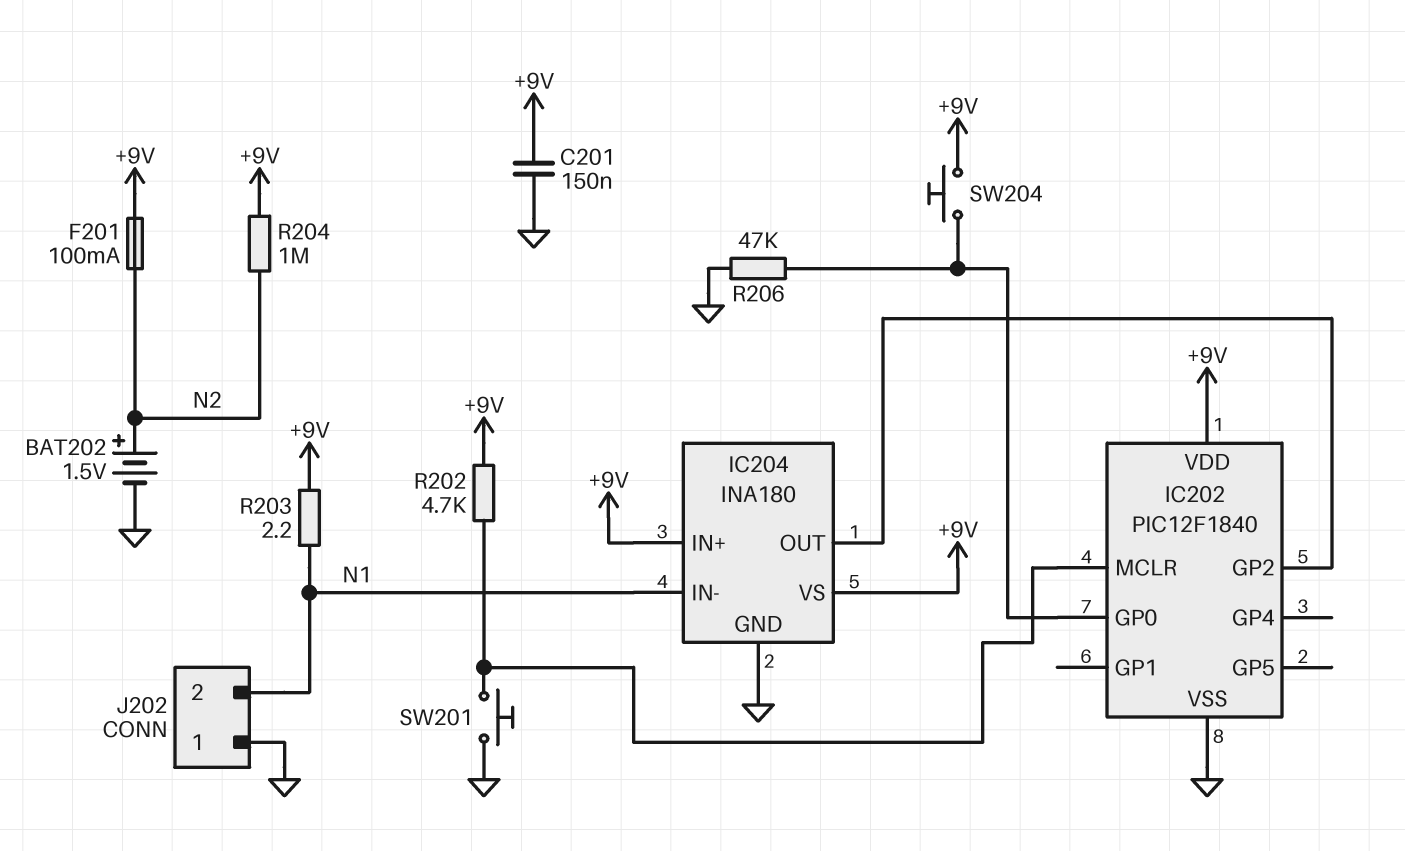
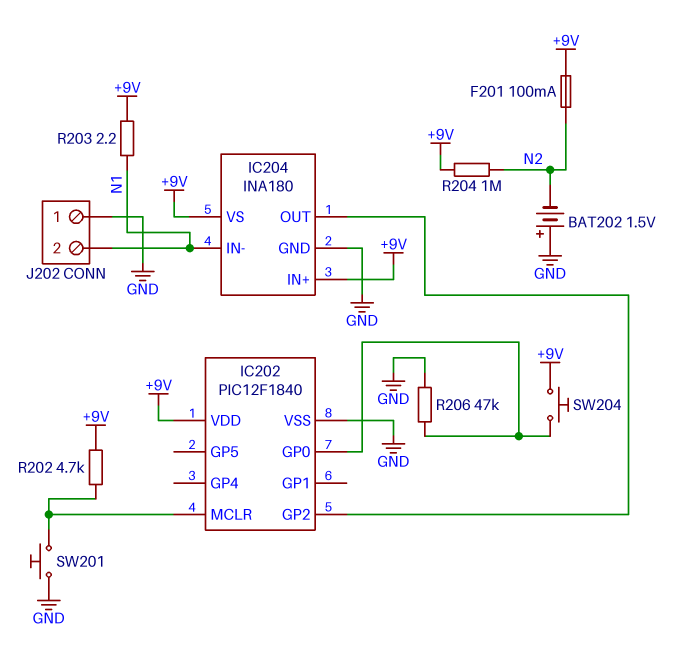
BAT202: 1.5V (plus N2, minus GND) -> 1.5V (plus GND, minus N2)
C201: 150nF (+9V, GND) -> none

